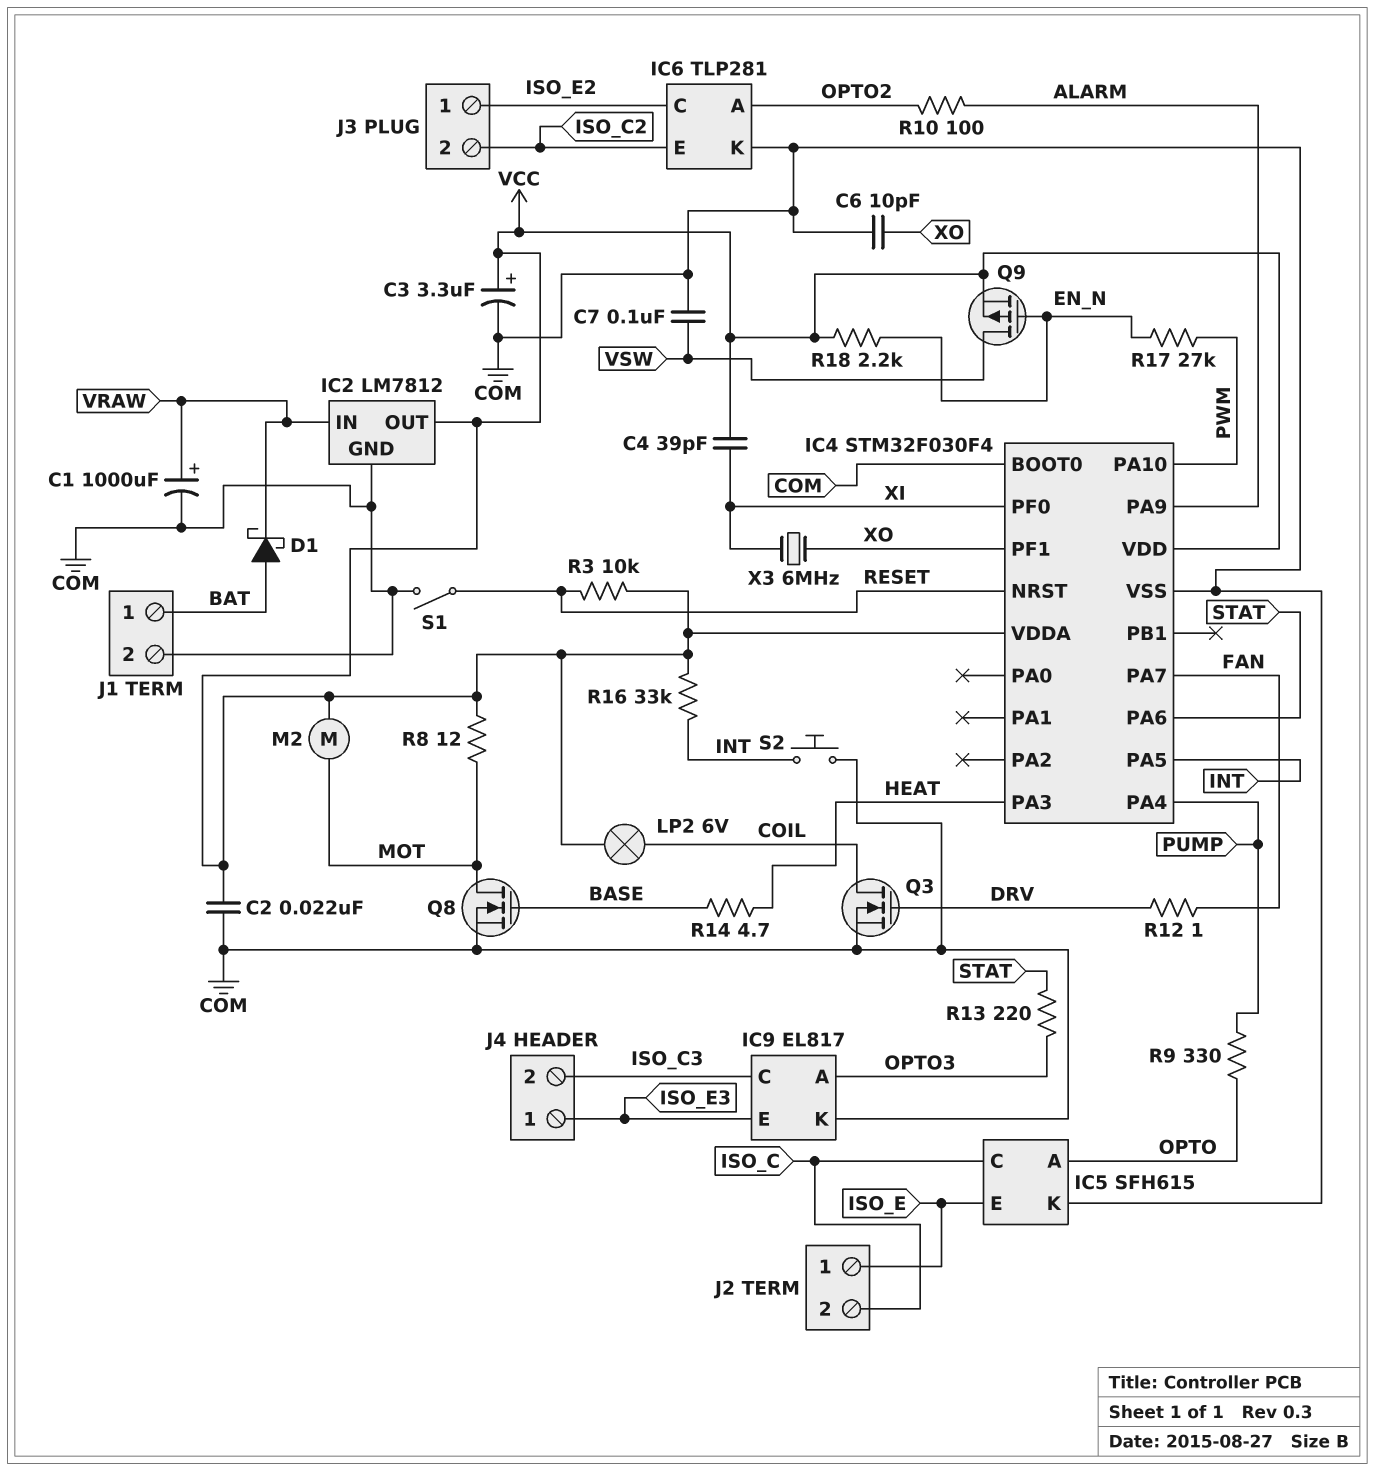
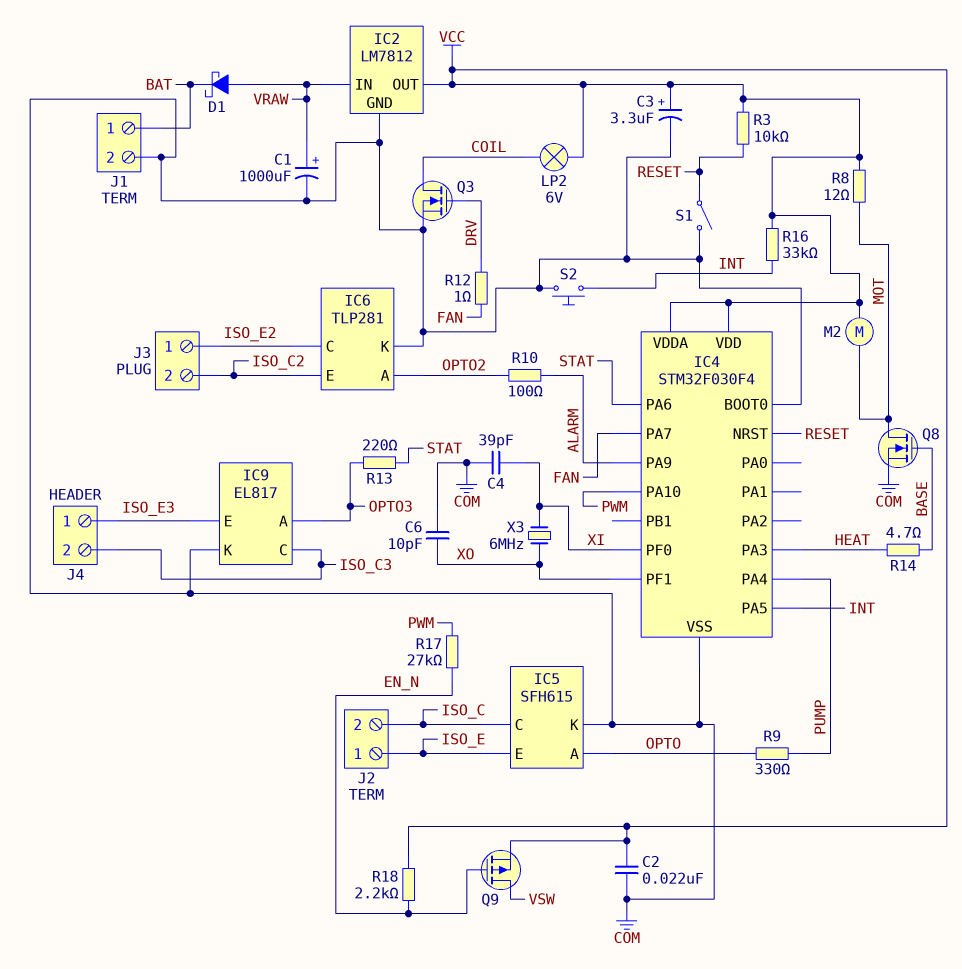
C4: 39pF (VCC, XI) -> 39pF (COM, XI)
C7: 100nF (COM, VSW) -> none
D1: schottky (A BAT, K VRAW) -> schottky (A VRAW, K BAT)

